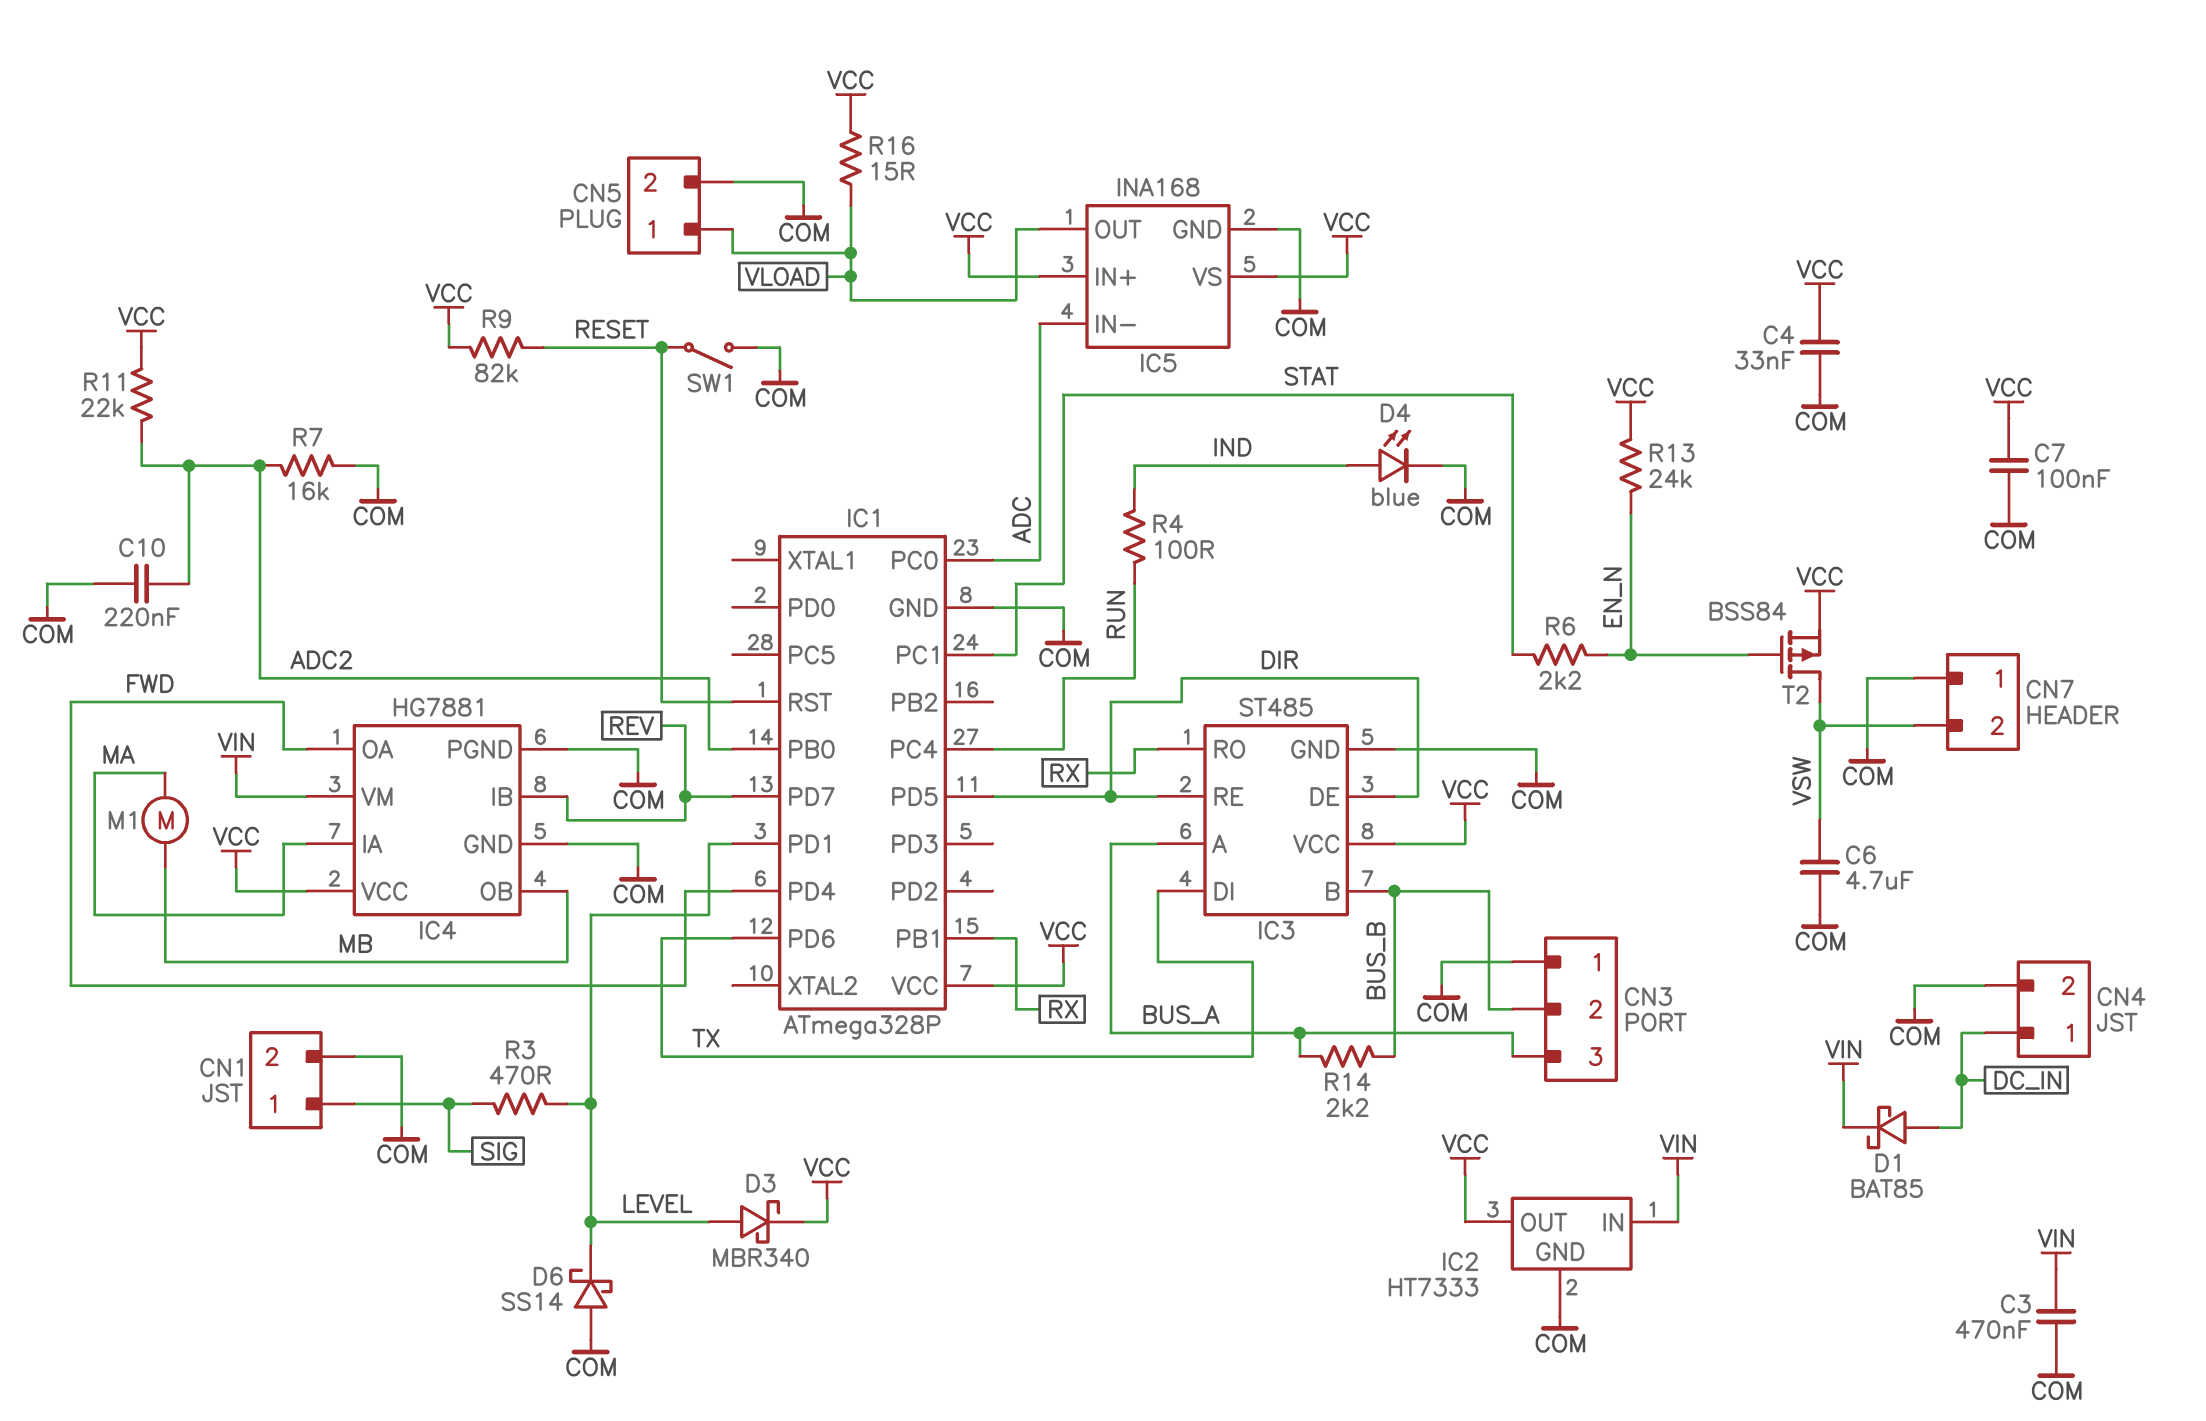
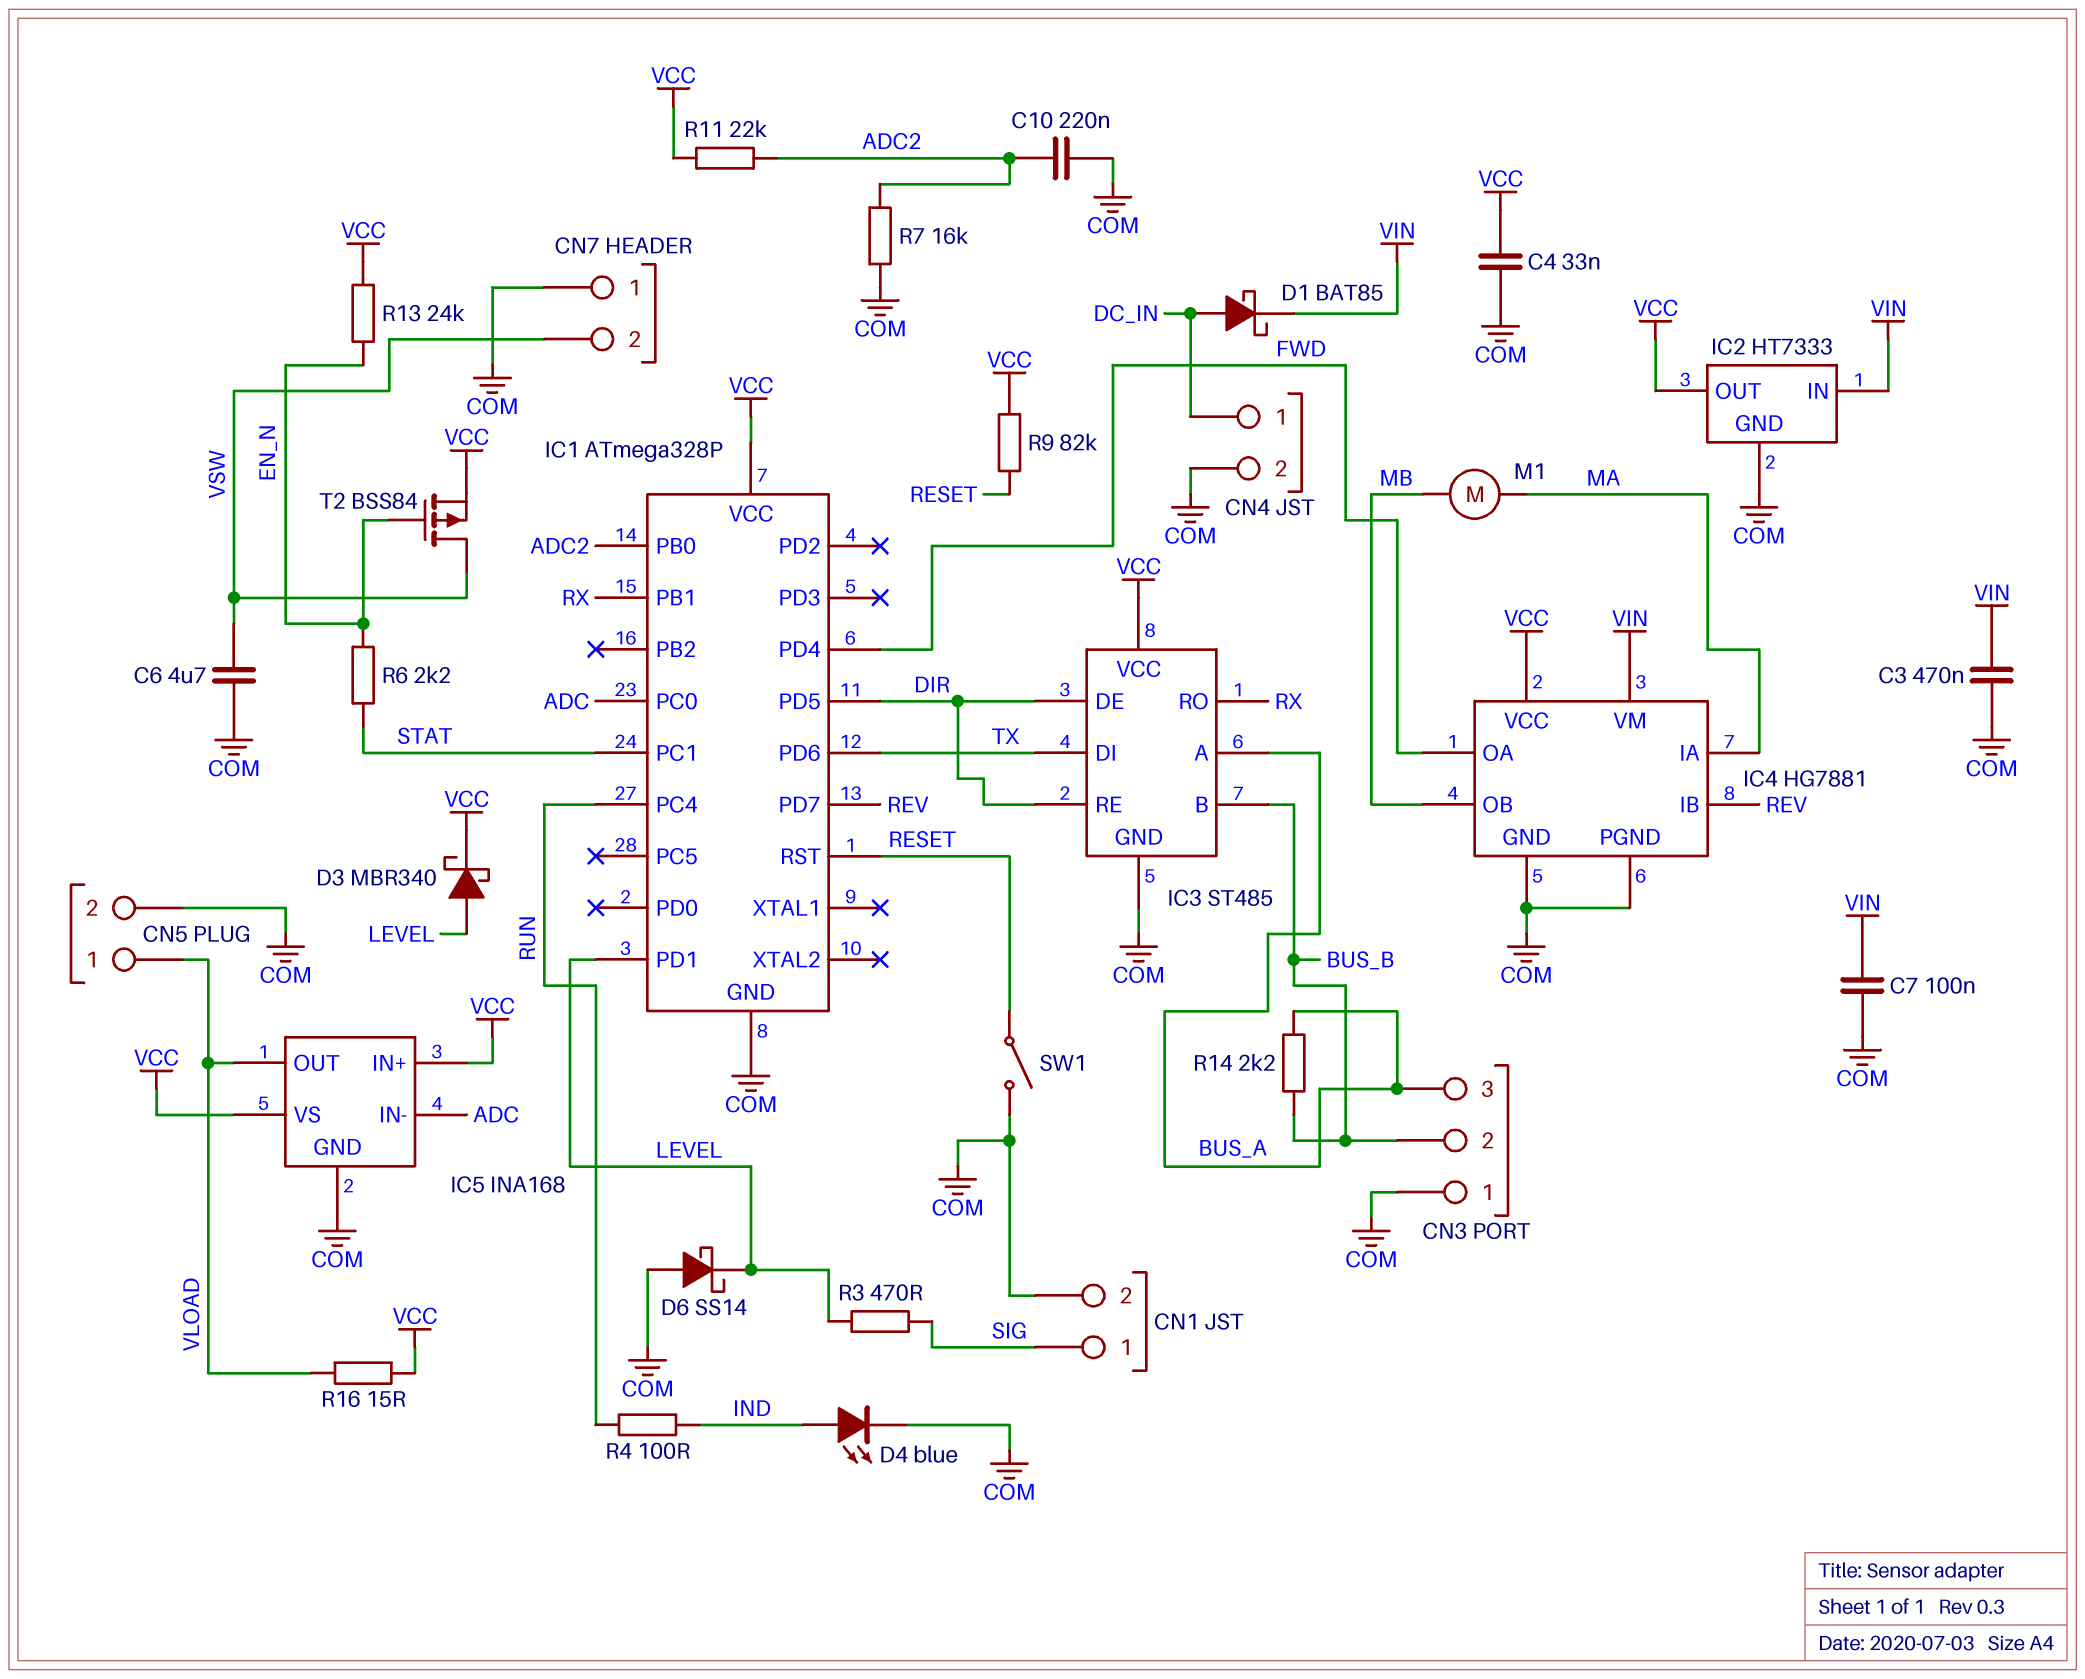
C7: 100nF (COM, VCC) -> 100nF (COM, VIN)

